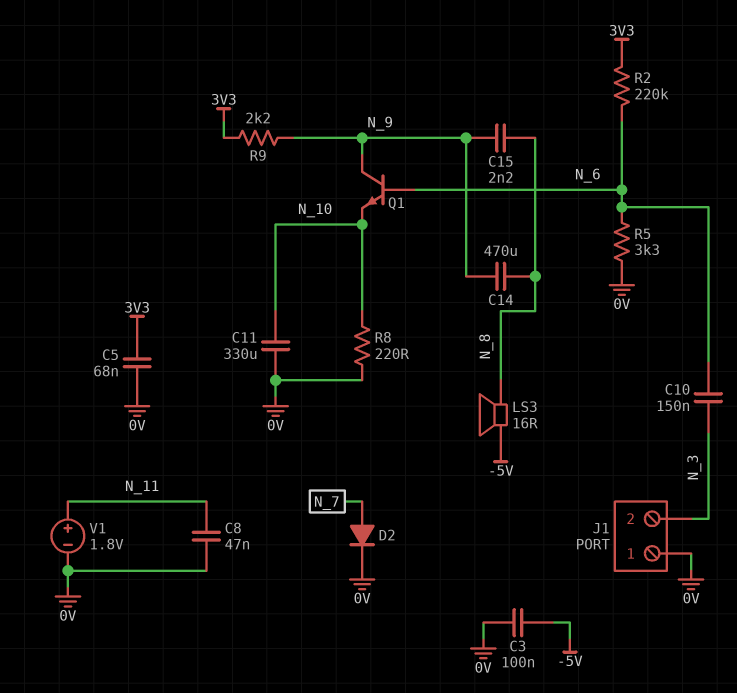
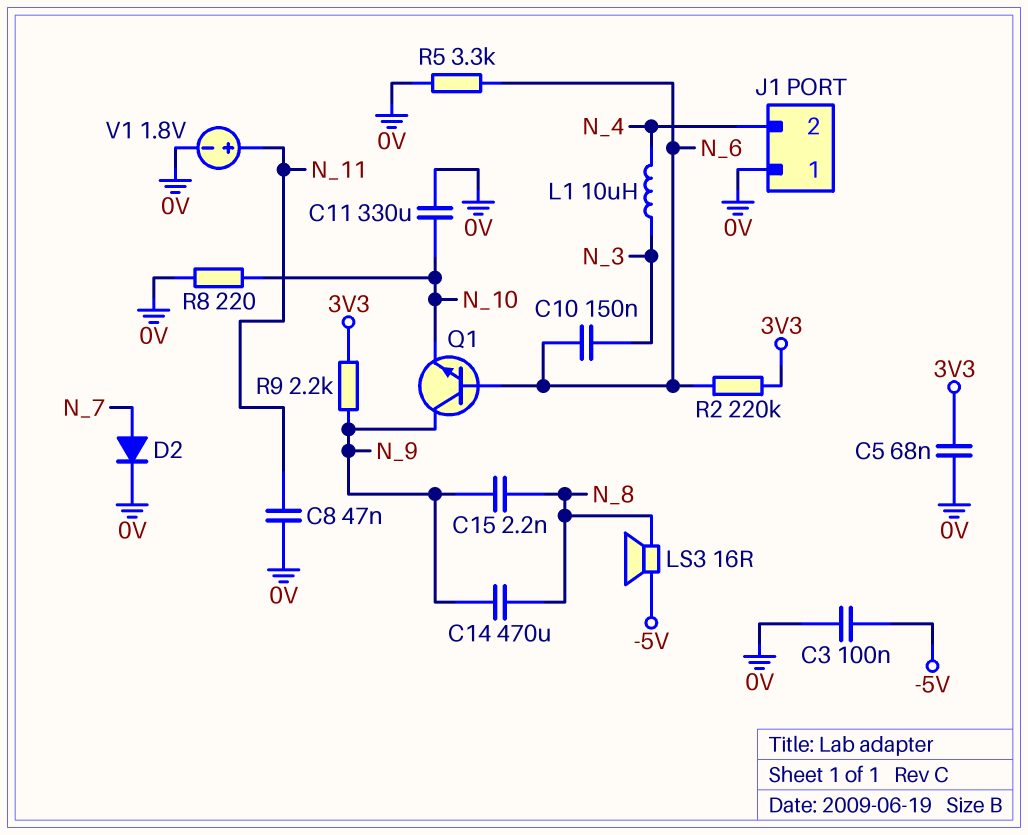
J1 pin 2: N_3 -> N_4
L1: none -> 10uH (N_3, N_4)

